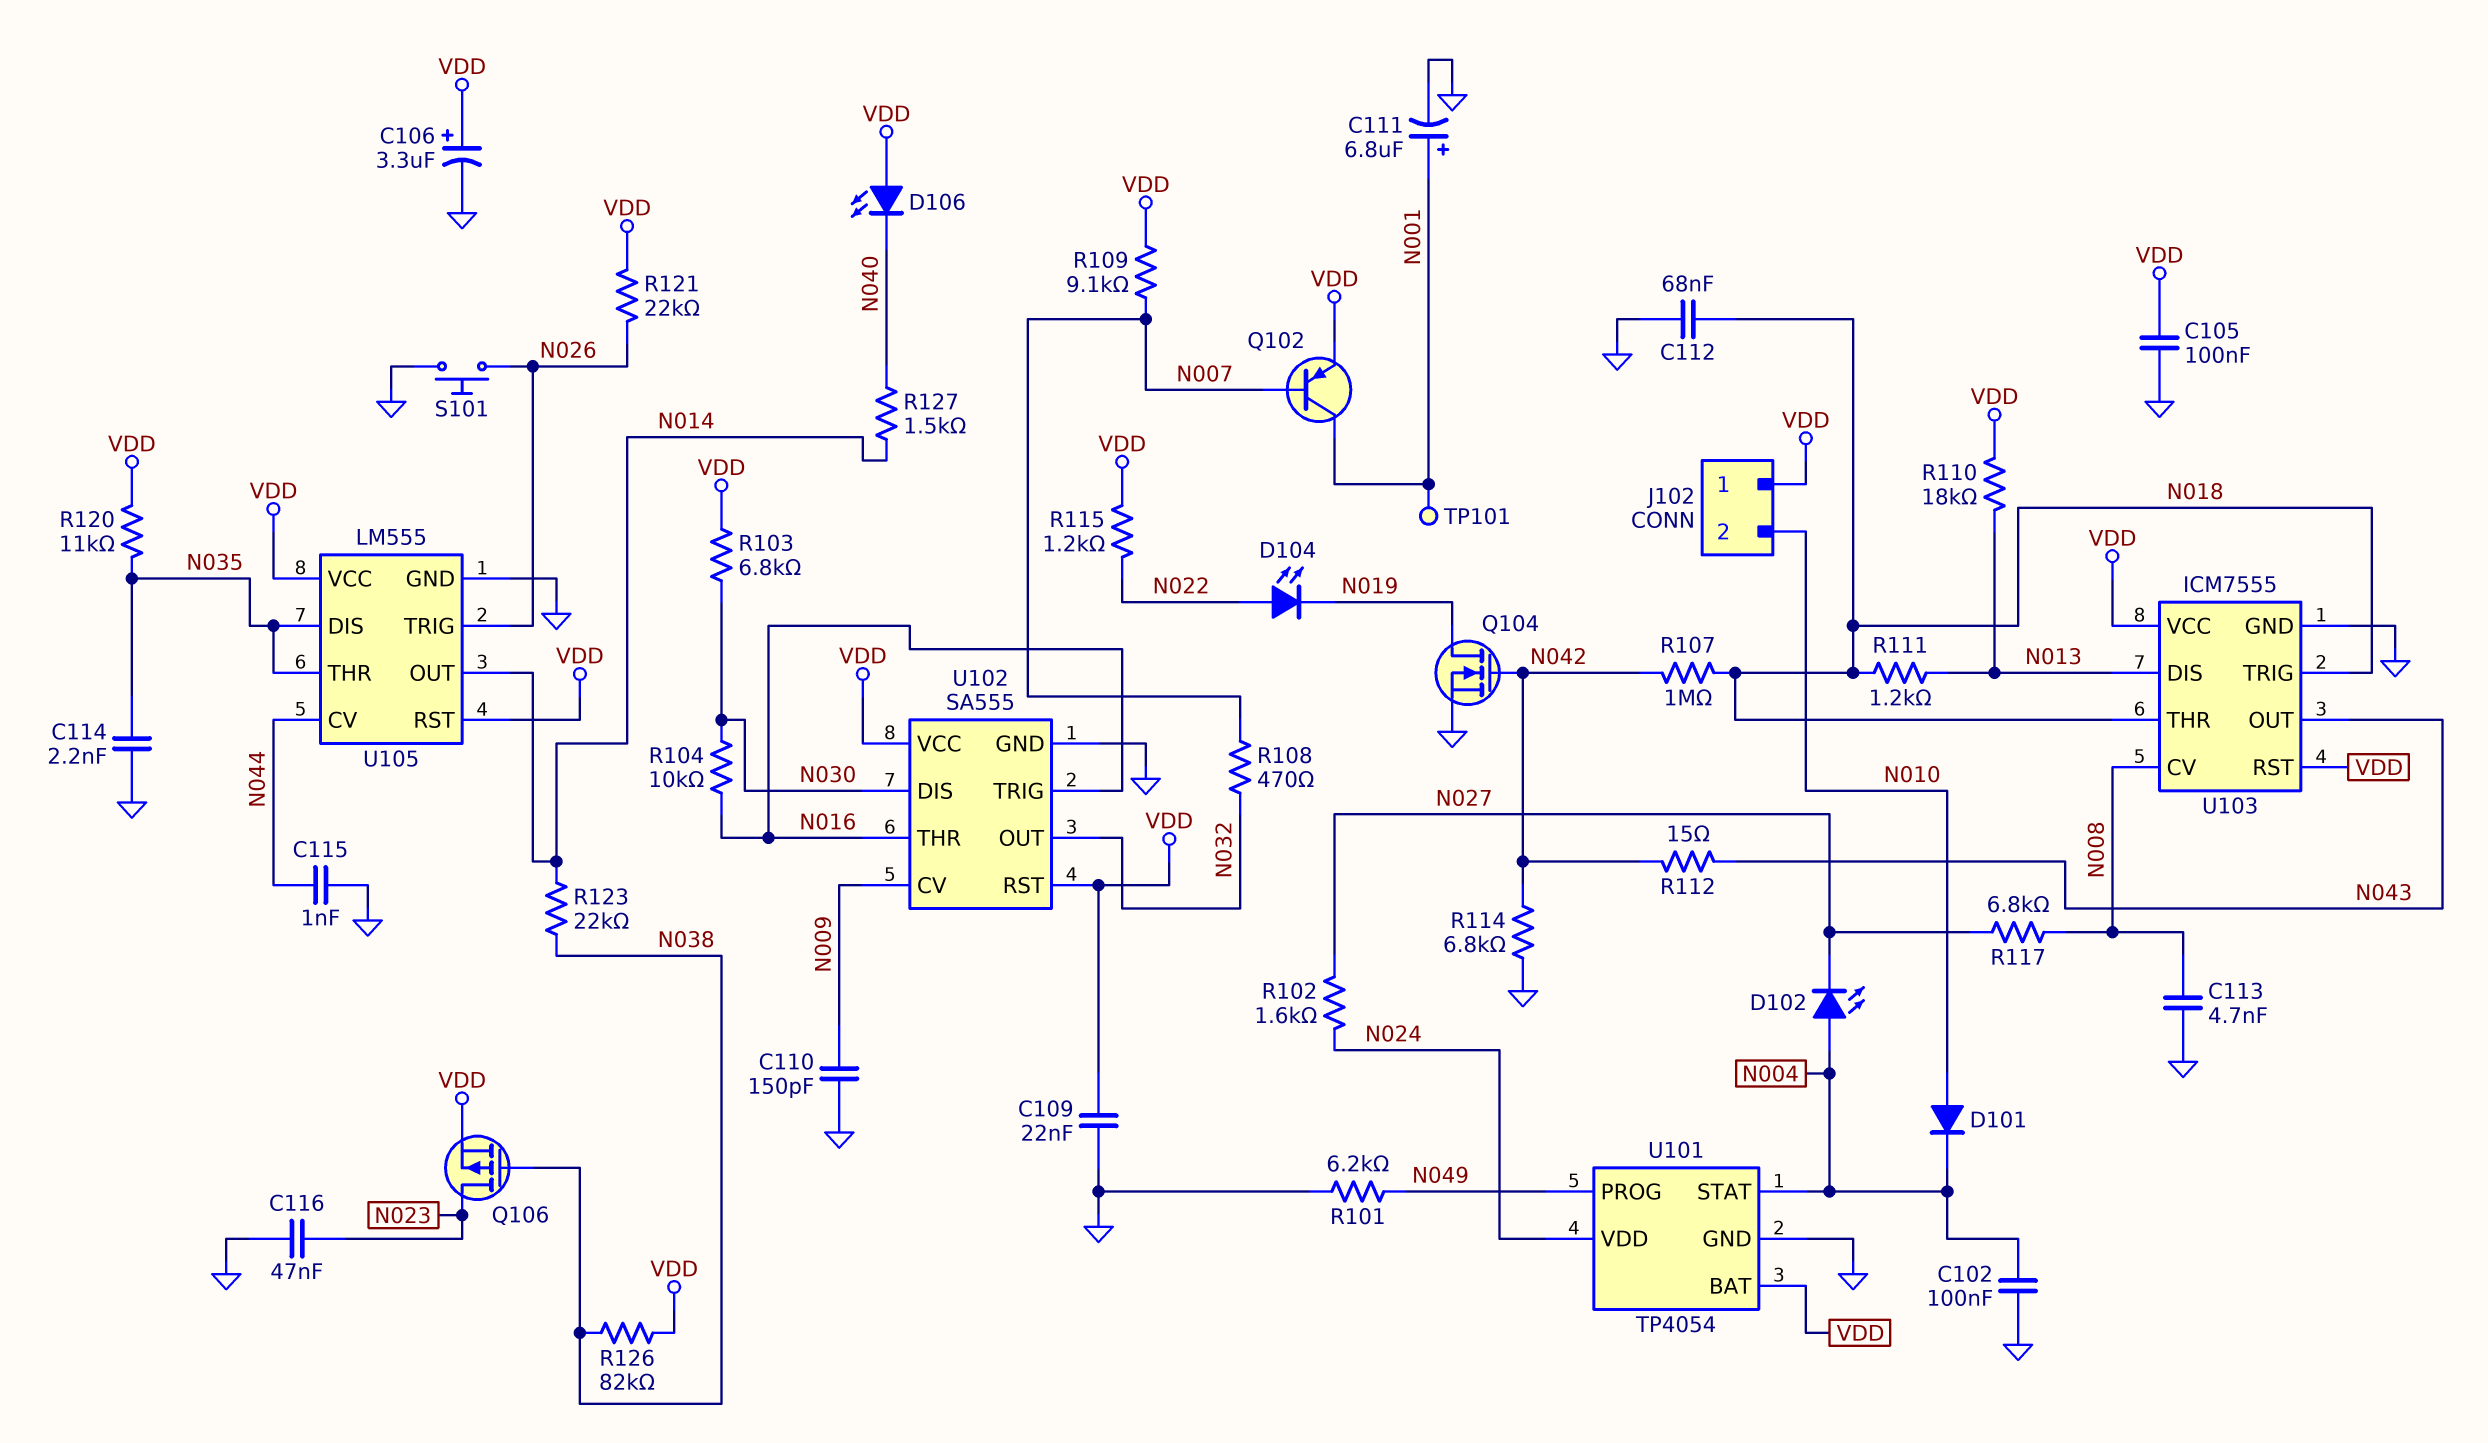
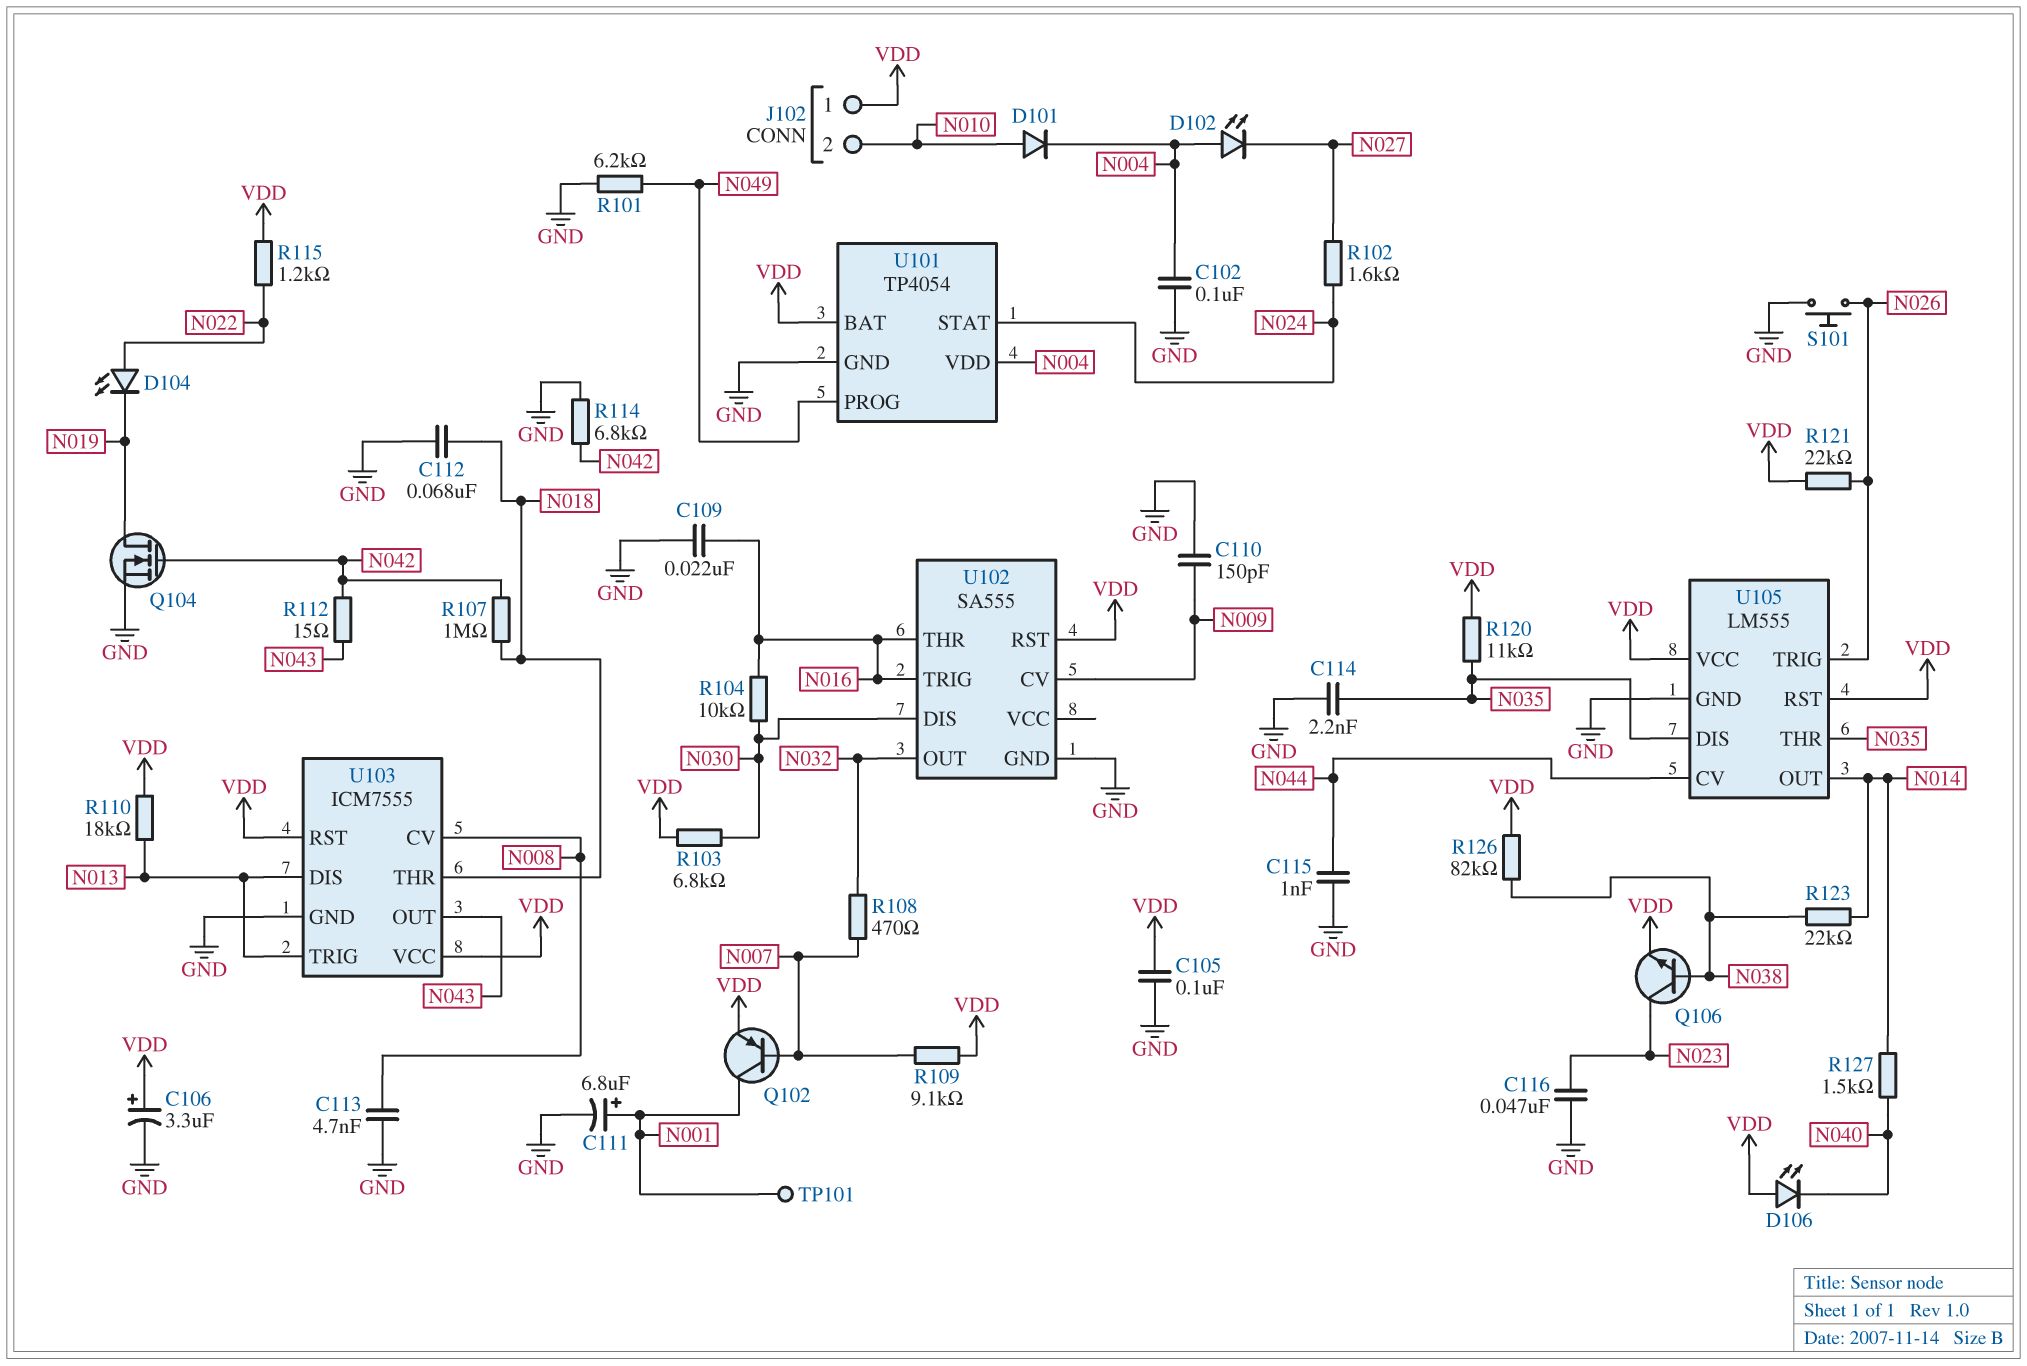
C109: 22nF (GND, VDD) -> 22nF (GND, N016)
Q106: PMOS (G N038, D N023, S VDD) -> NPN (B N038, C N023, E VDD)
R111: 1.2k (N013, N018) -> none
R117: 6.8k (N008, N027) -> none
U101 pin STAT: N004 -> N024
U101 pin VDD: N024 -> N004
U102 pin VCC: VDD -> none
U103 pin TRIG: N018 -> N013

